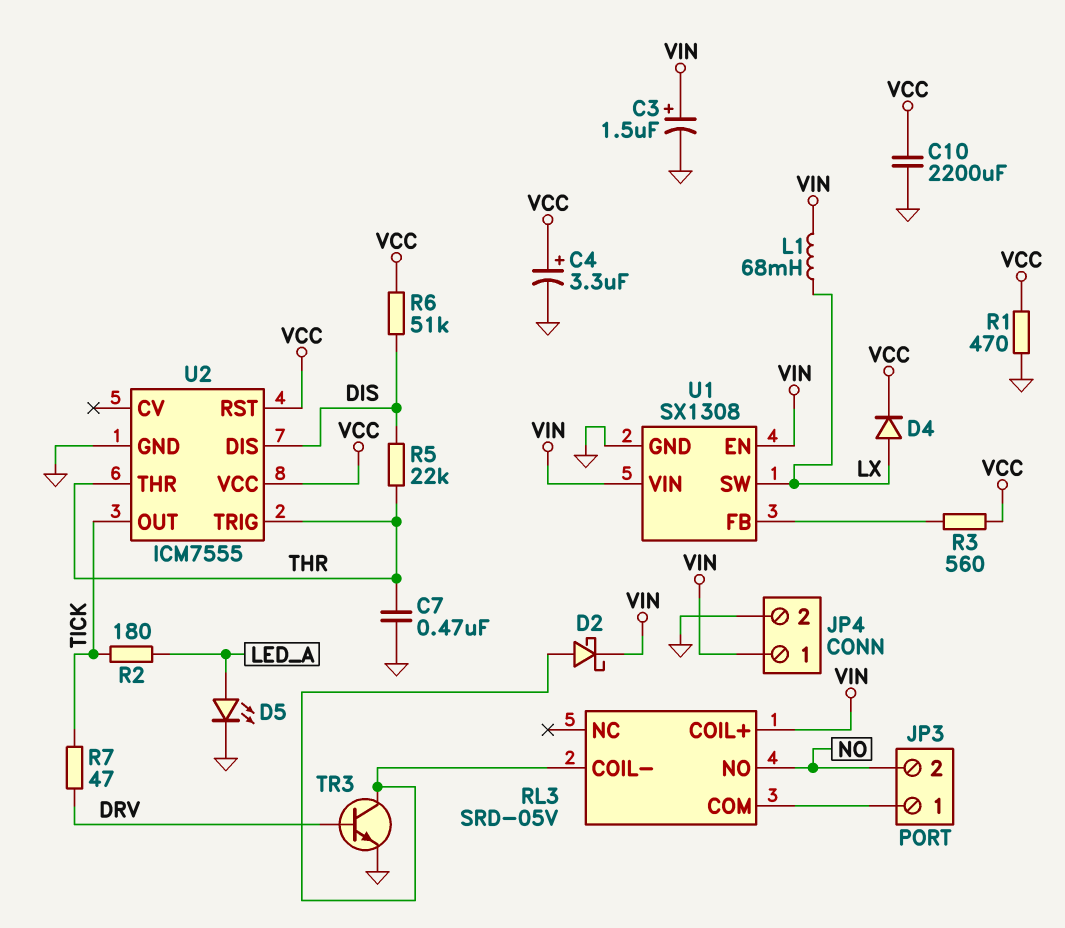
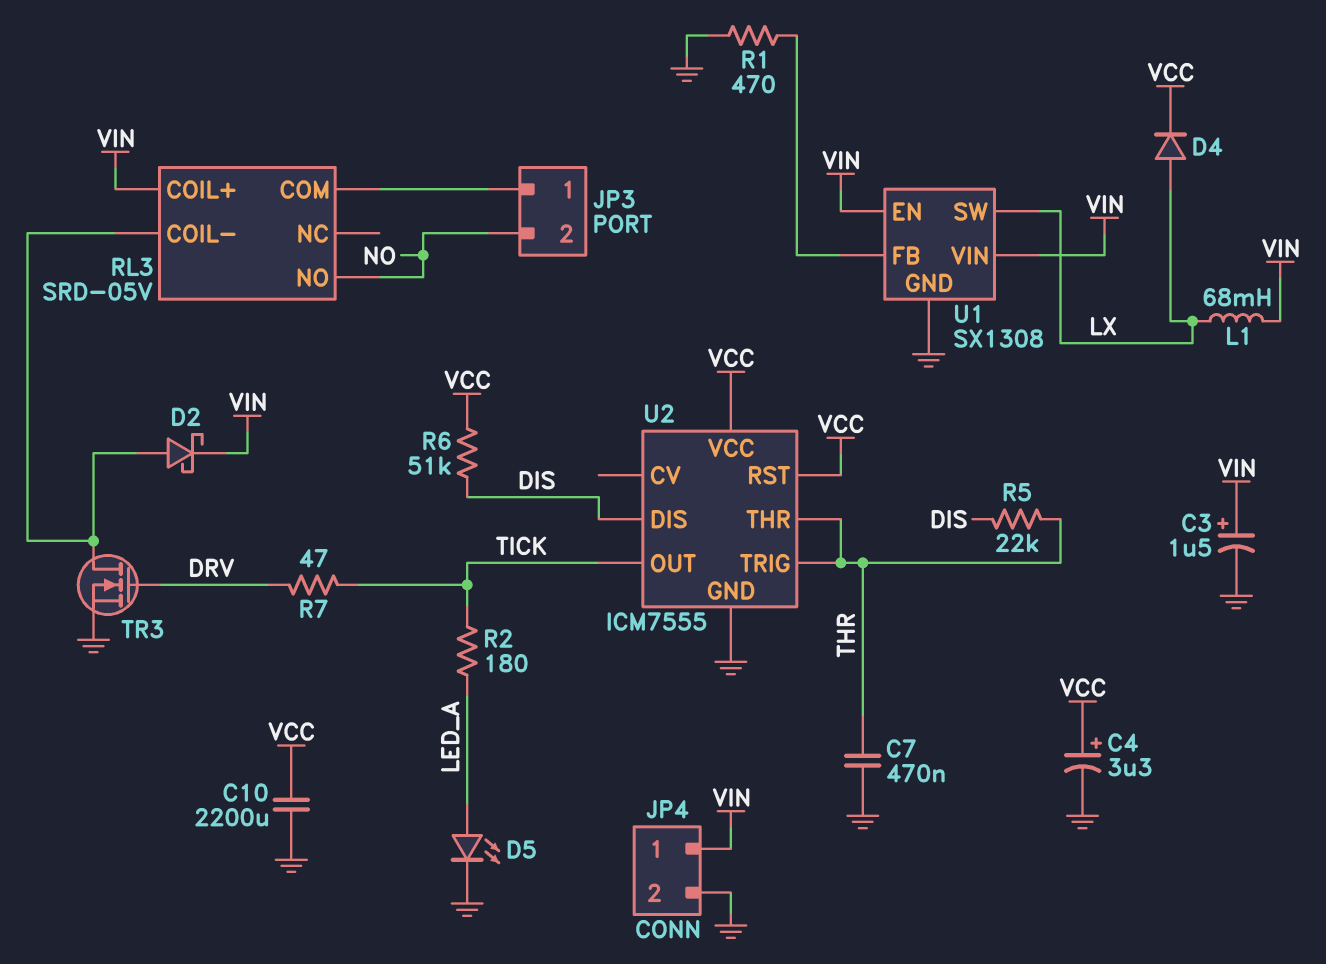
R1: 470 (GND, VCC) -> 470 (GND, U1/FB)
R3: 560 (U1/FB, VCC) -> none
TR3: NPN (B DRV, C RL3/COIL-, E GND) -> NMOS (G DRV, D RL3/COIL-, S GND)

